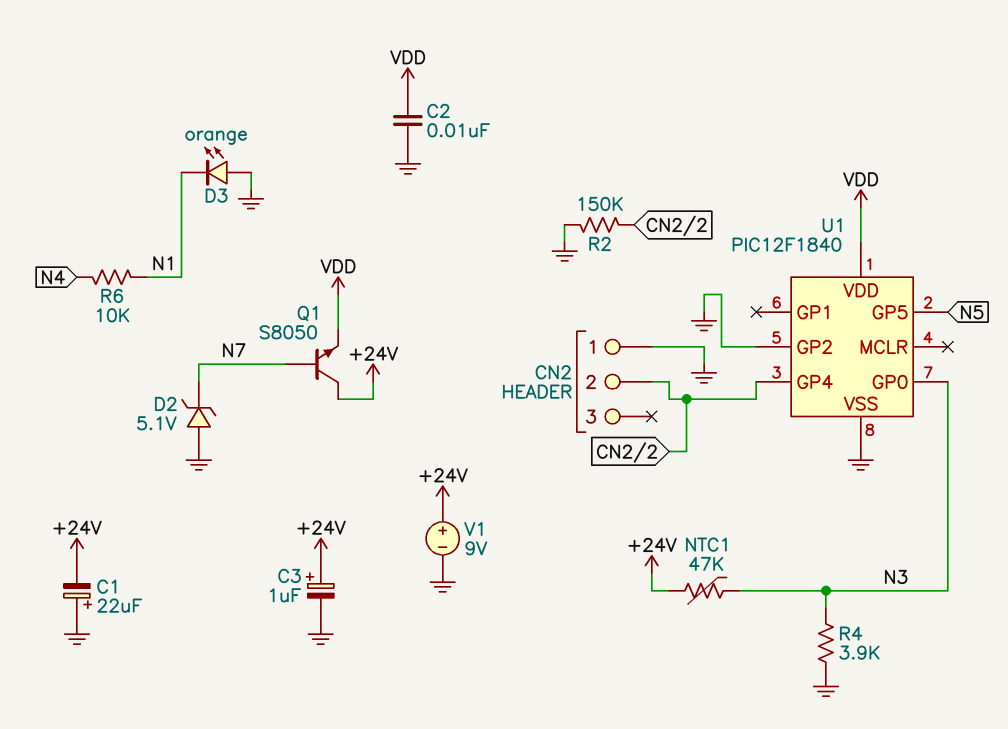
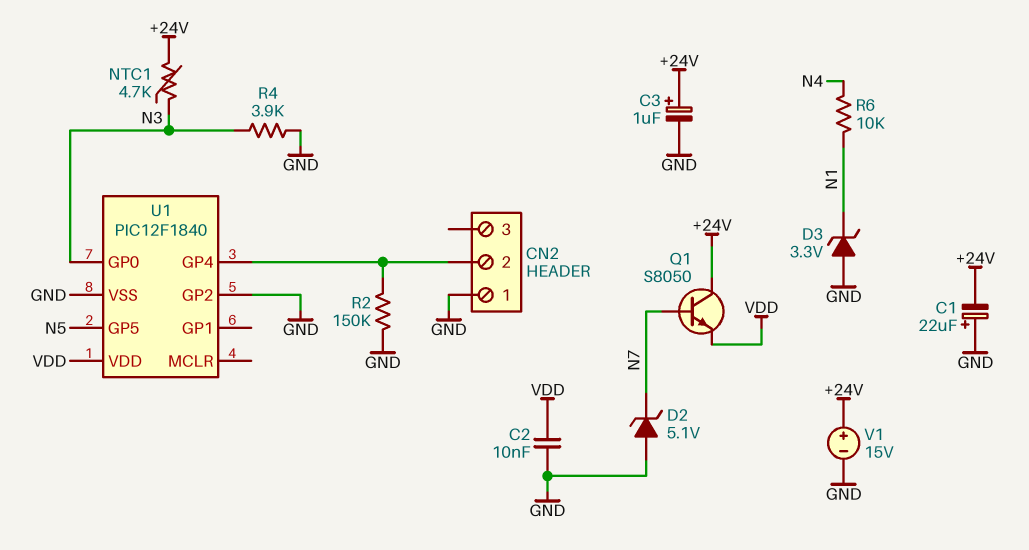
D3: LED orange (A GND, K N1) -> zener 3.3V (A GND, K N1)
NTC1: 47k (+24V, N3) -> 4.7k (+24V, N3)
V1: 9V (plus +24V, minus GND) -> 15V (plus +24V, minus GND)

